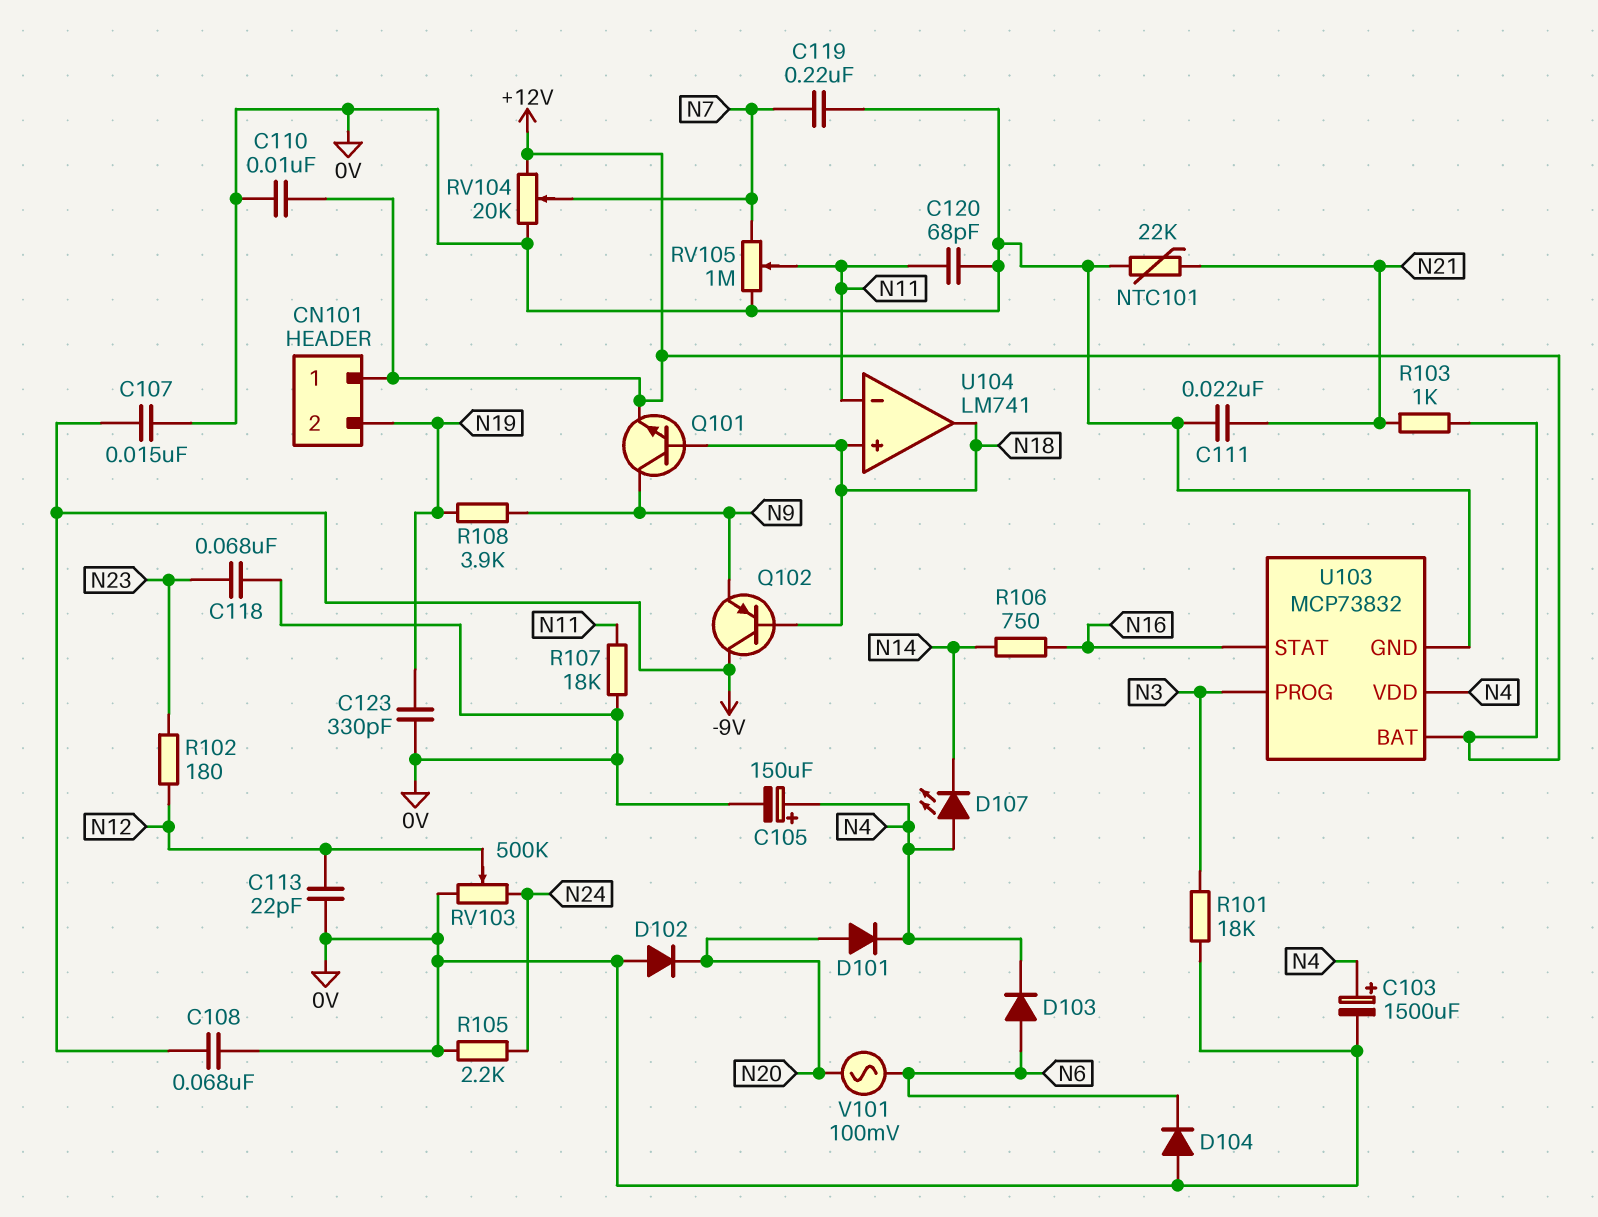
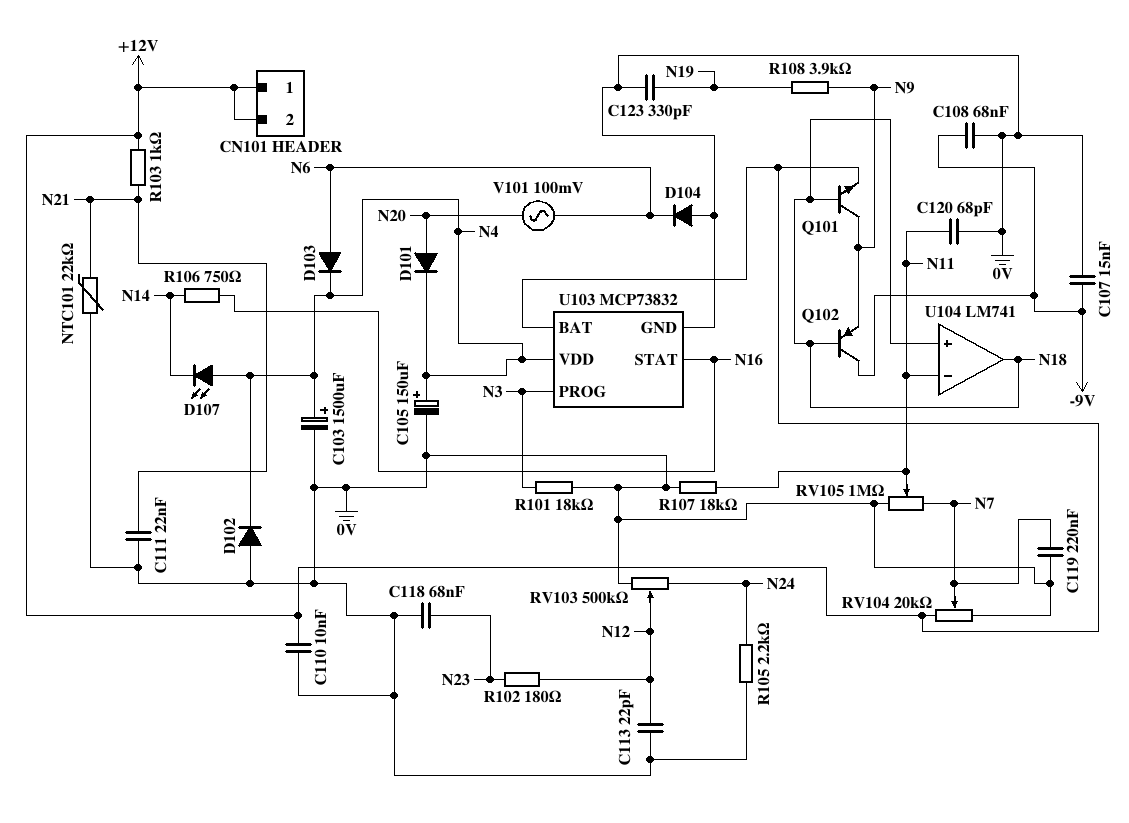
CN101 pin 2: N19 -> +12V
D102: diode (A 0V, K N20) -> diode (A 0V, K N4)

